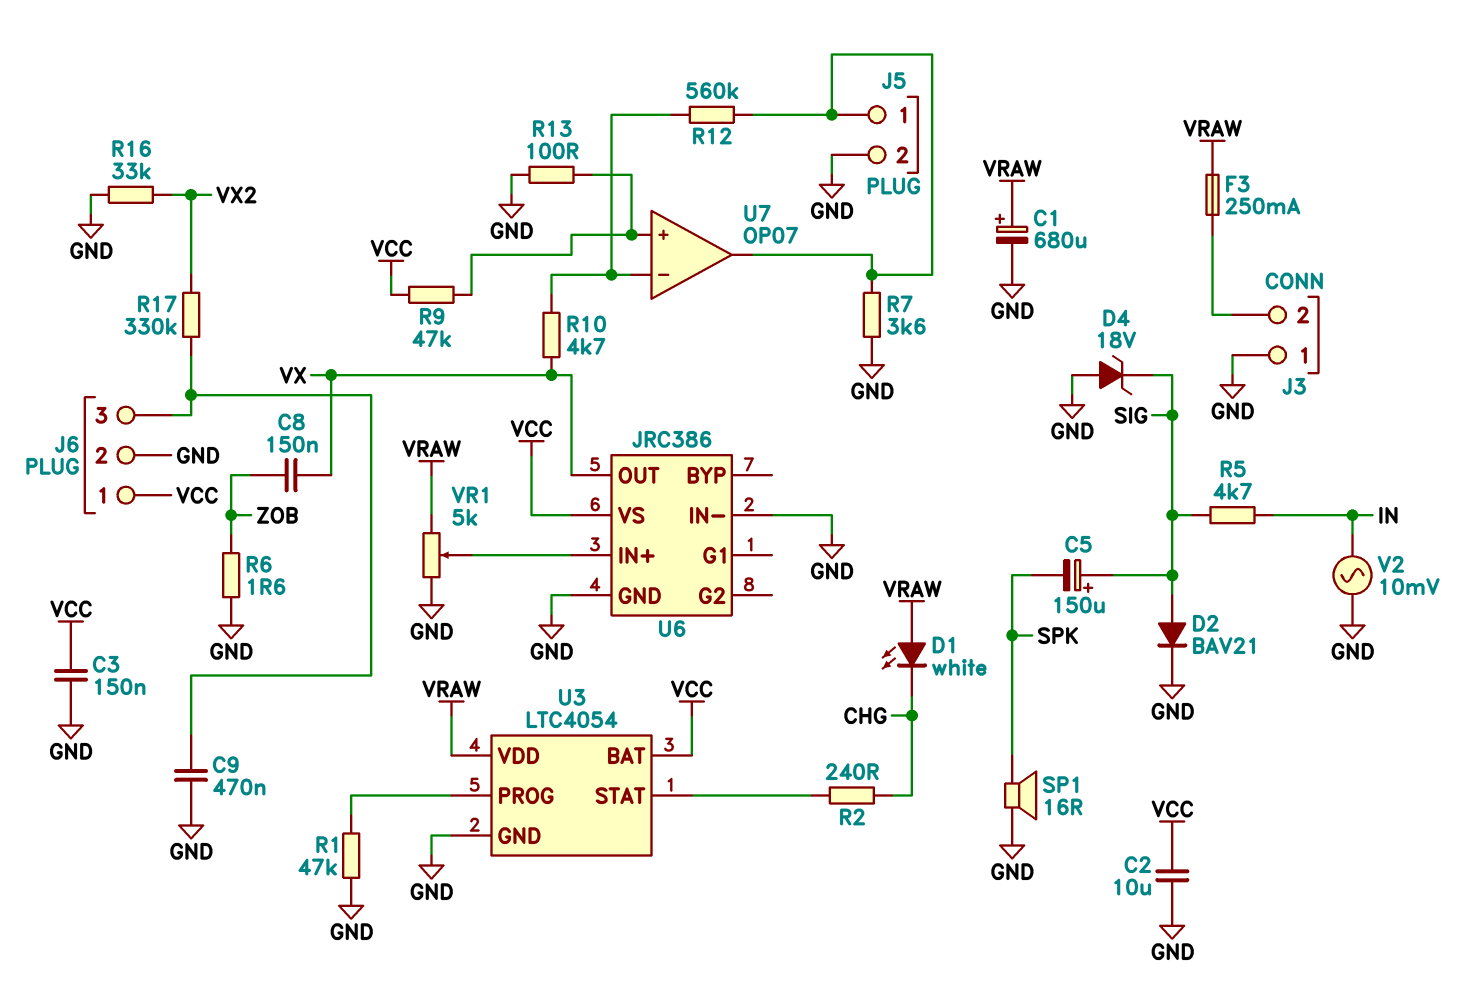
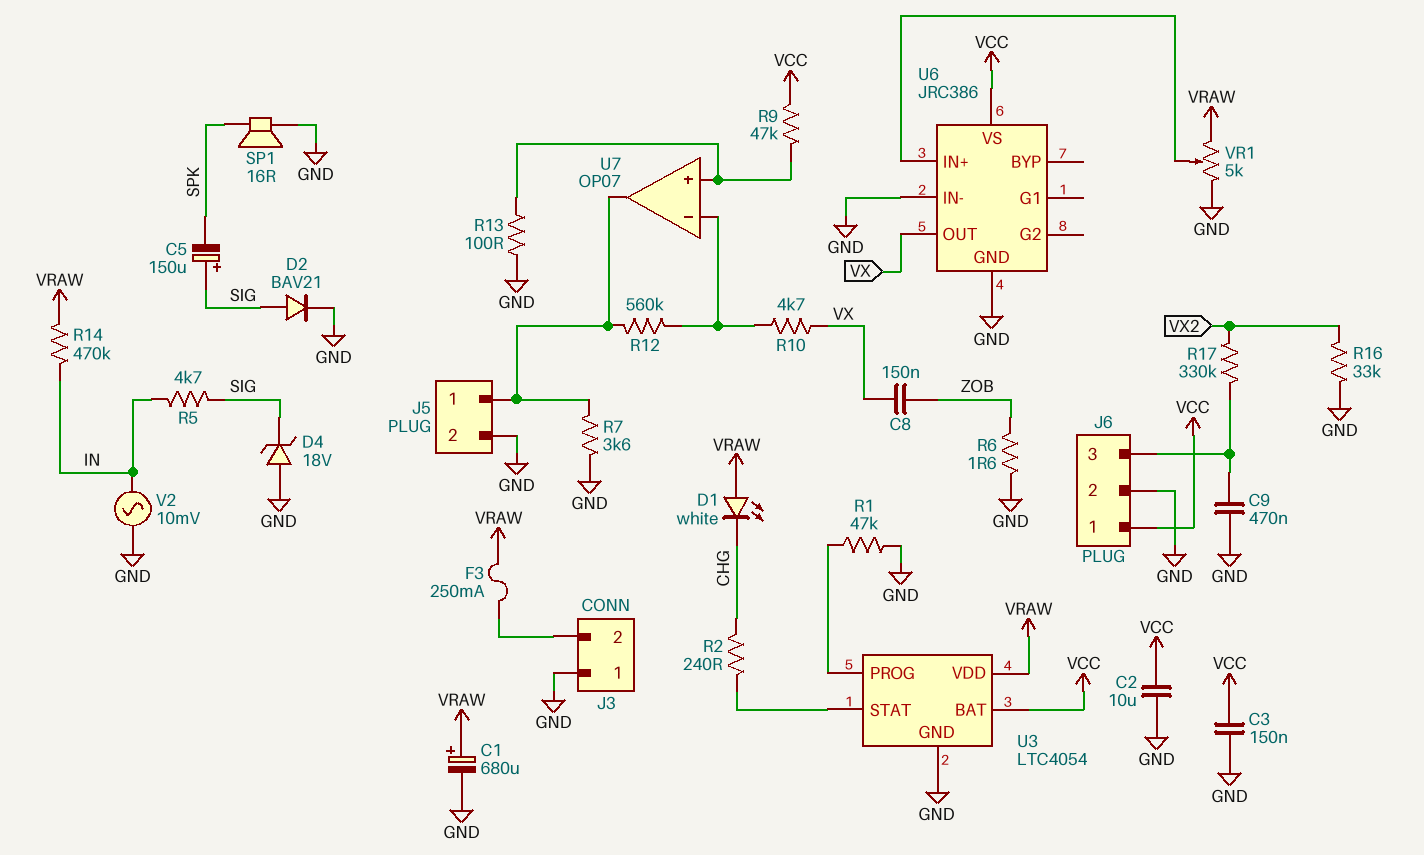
R14: none -> 470k (IN, VRAW)

